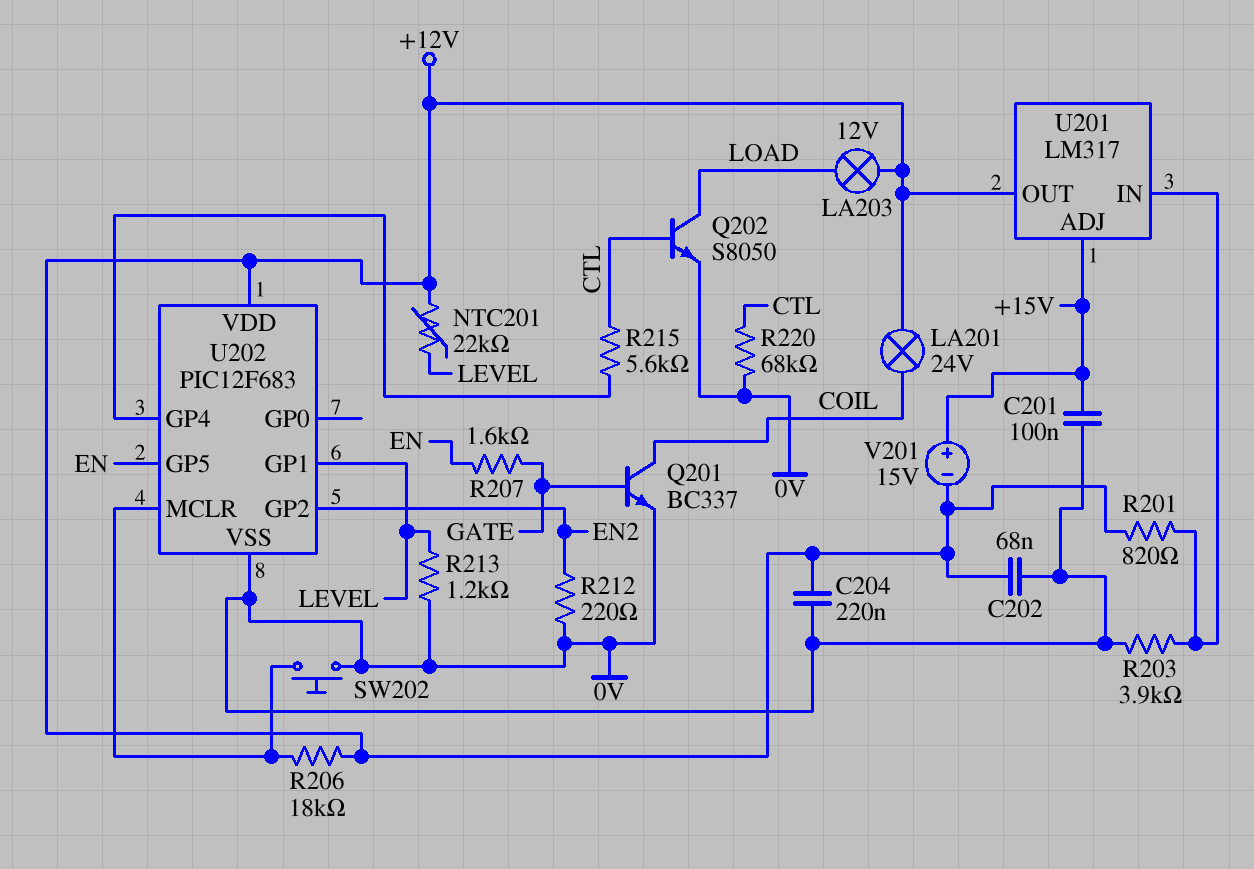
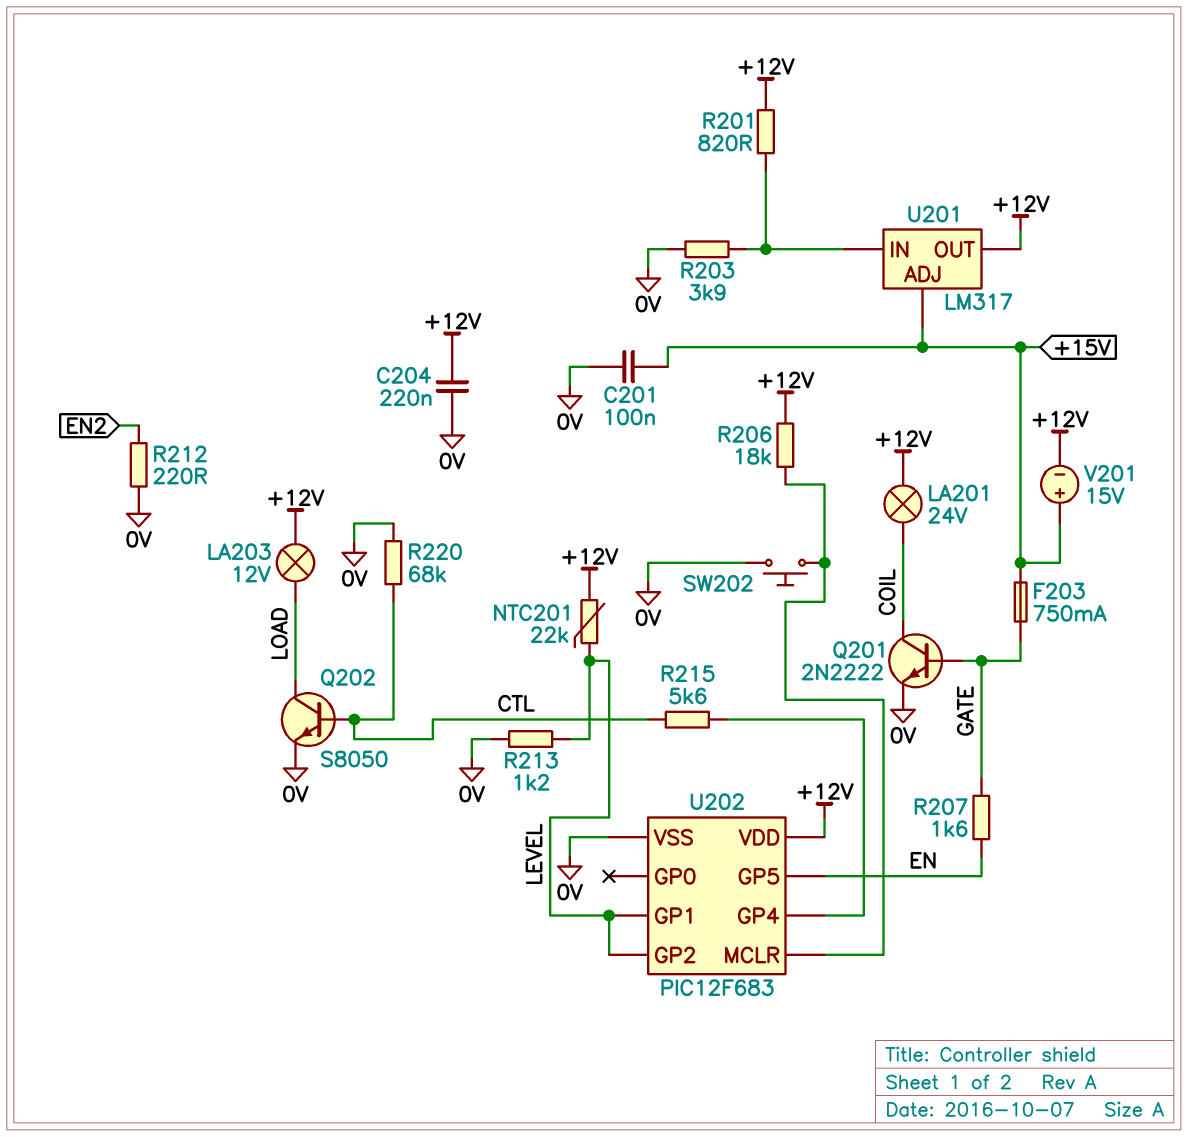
C202: 68nF (+12V, 0V) -> none
F203: none -> 750mA (+15V, GATE)
Q201: NPN BC337 (B GATE, C COIL, E 0V) -> NPN 2N2222 (B GATE, C COIL, E 0V)
U202 pin GP2: EN2 -> LEVEL

